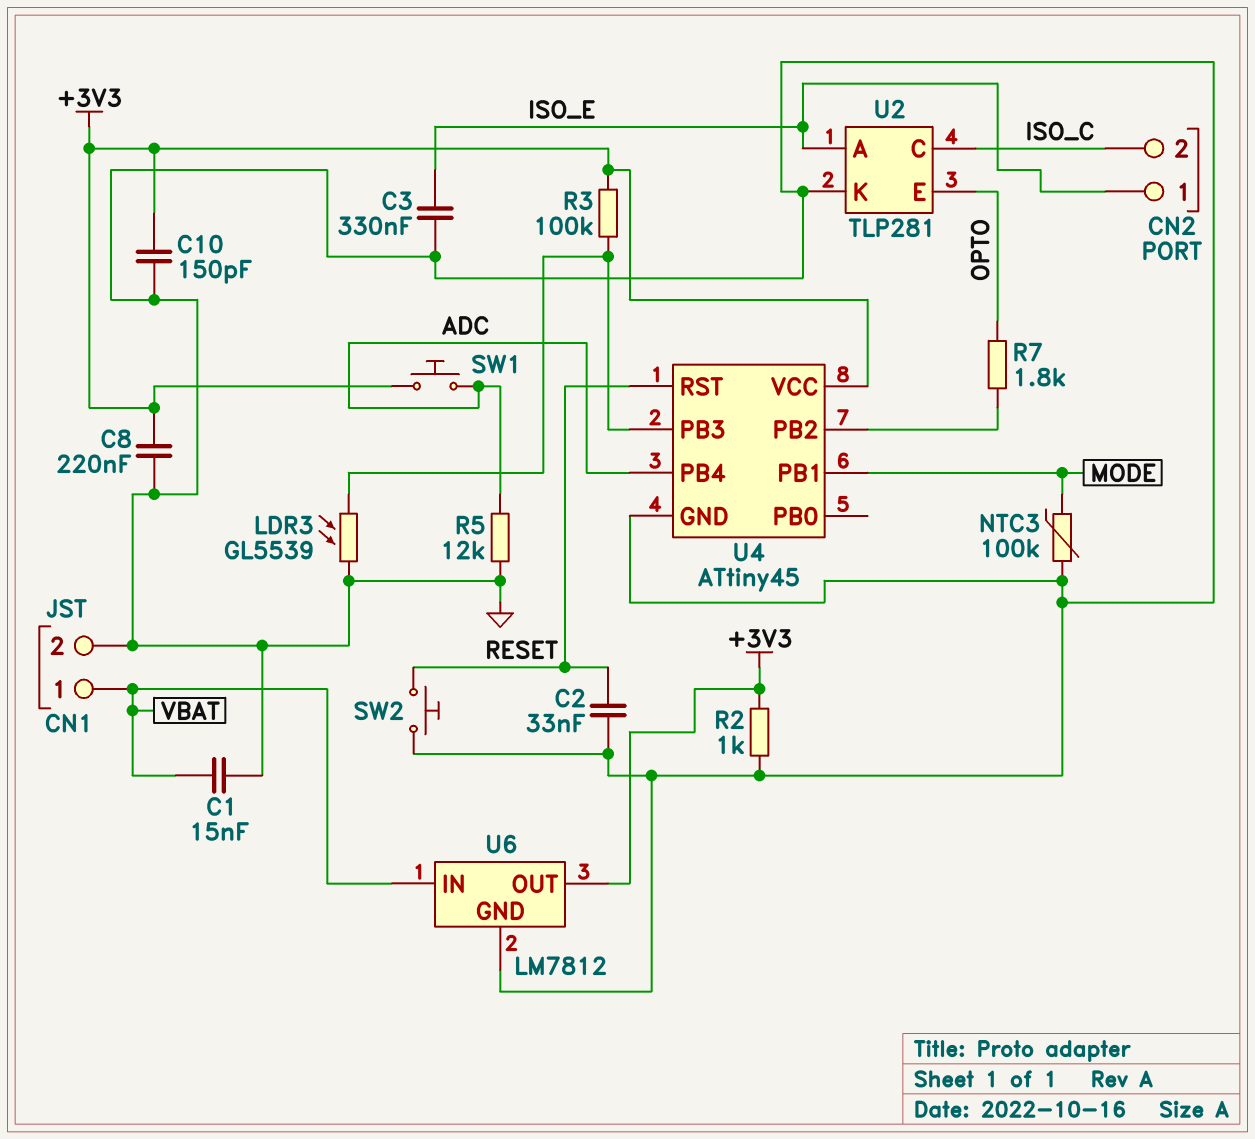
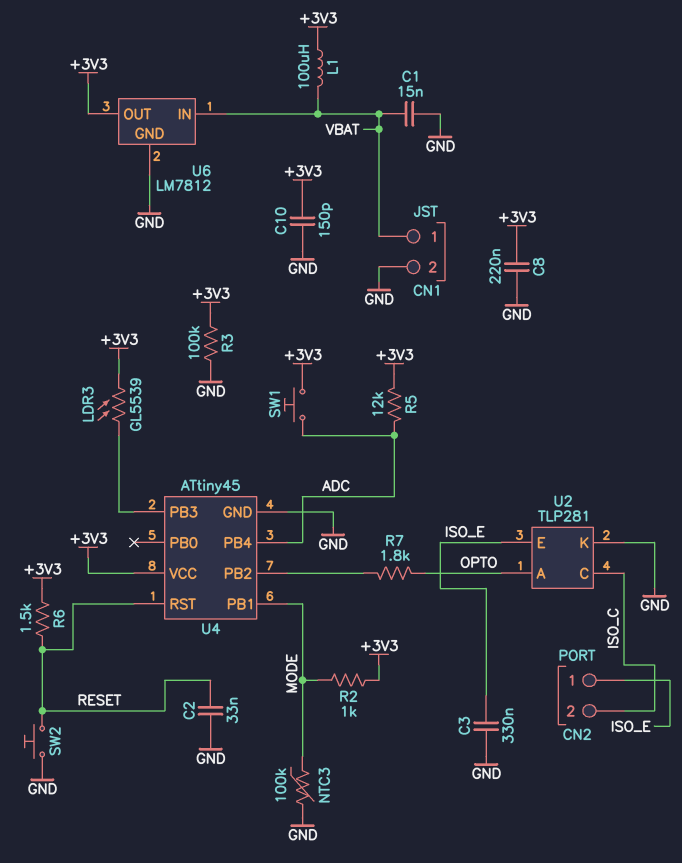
L1: none -> 100uH (+3V3, VBAT)
LDR3: GL5539 (GND, U4/PB3) -> GL5539 (+3V3, U4/PB3)
R2: 1k (+3V3, GND) -> 1k (+3V3, MODE)
R3: 100k (+3V3, U4/PB3) -> 100k (+3V3, GND)
R5: 12k (ADC, GND) -> 12k (+3V3, ADC)
R6: none -> 1.5k (+3V3, RESET)
U2 pin A: ISO_E -> OPTO
U2 pin E: OPTO -> ISO_E

